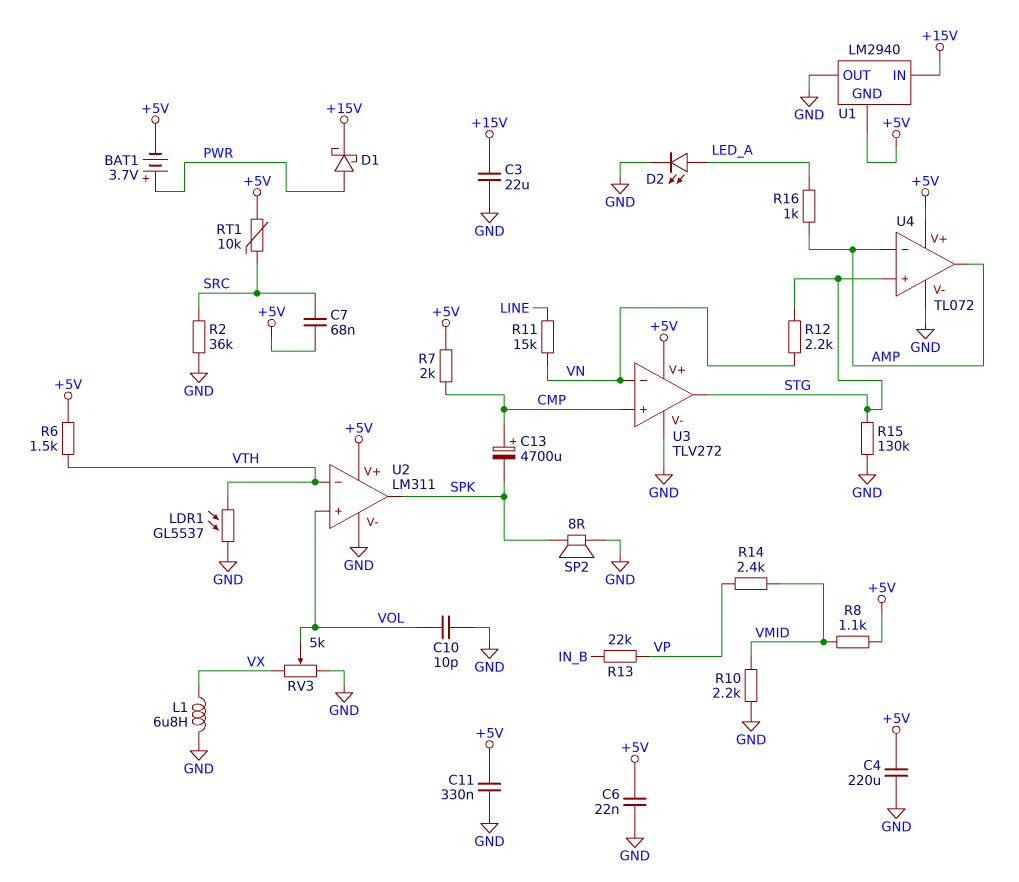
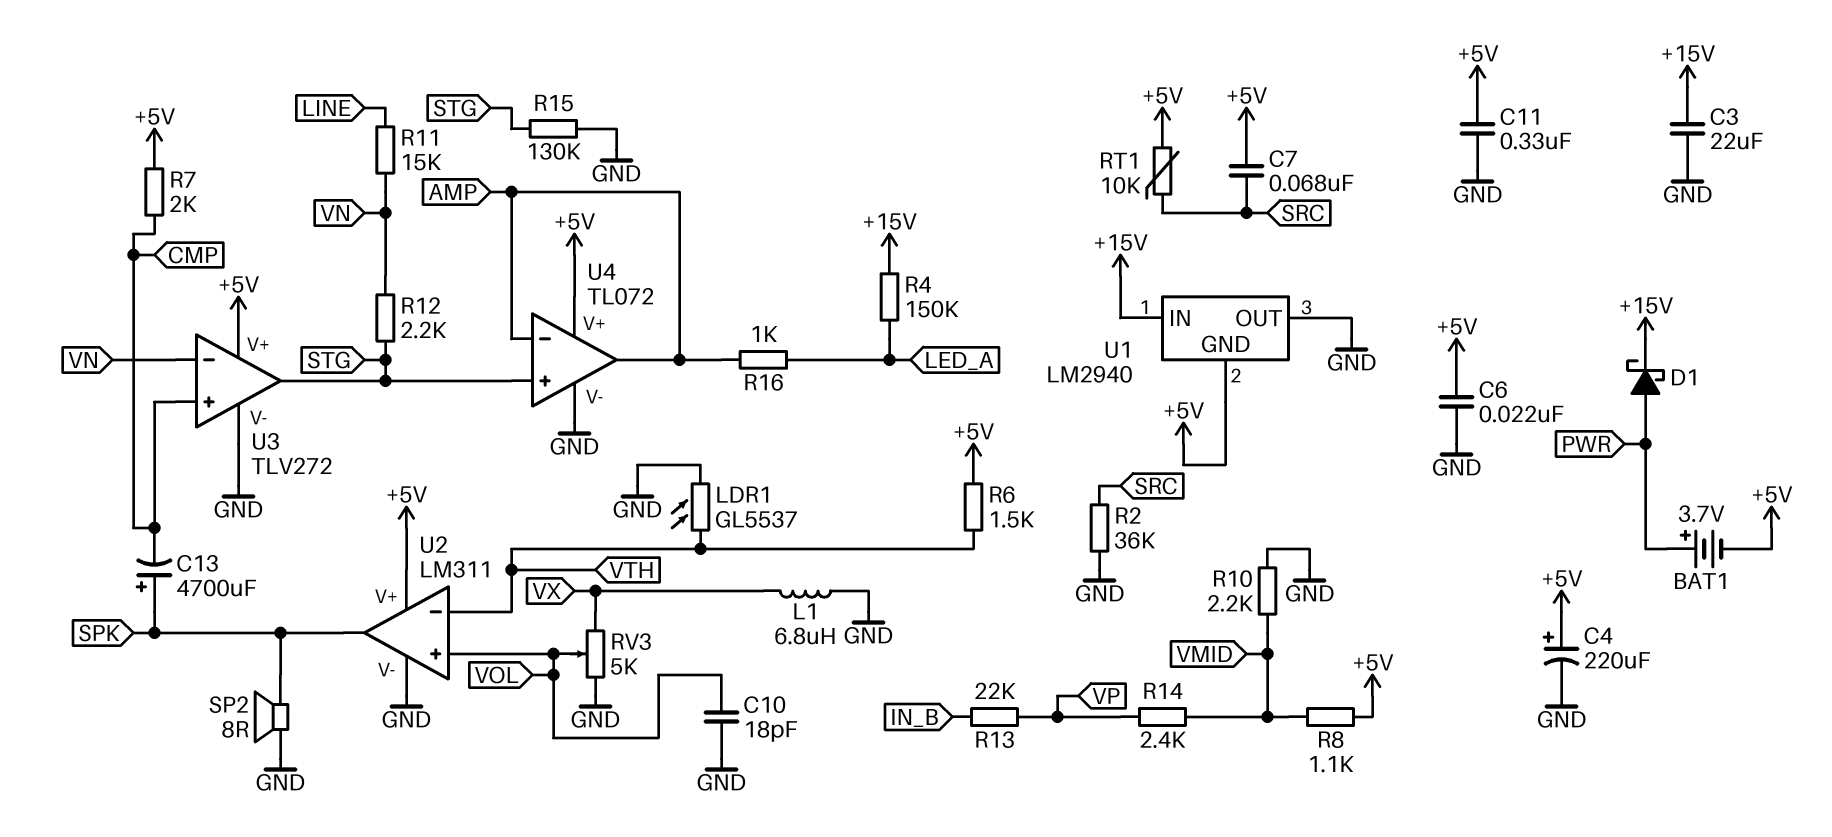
C4: 220uF (+5V, GND) -> 220uF (plus +5V, minus GND)
C10: 10pF (GND, VOL) -> 18pF (GND, VOL)
C13: 4700uF (plus CMP, minus SPK) -> 4700uF (plus SPK, minus CMP)
D2: LED (A LED_A, K GND) -> none
R4: none -> 150k (+15V, LED_A)

